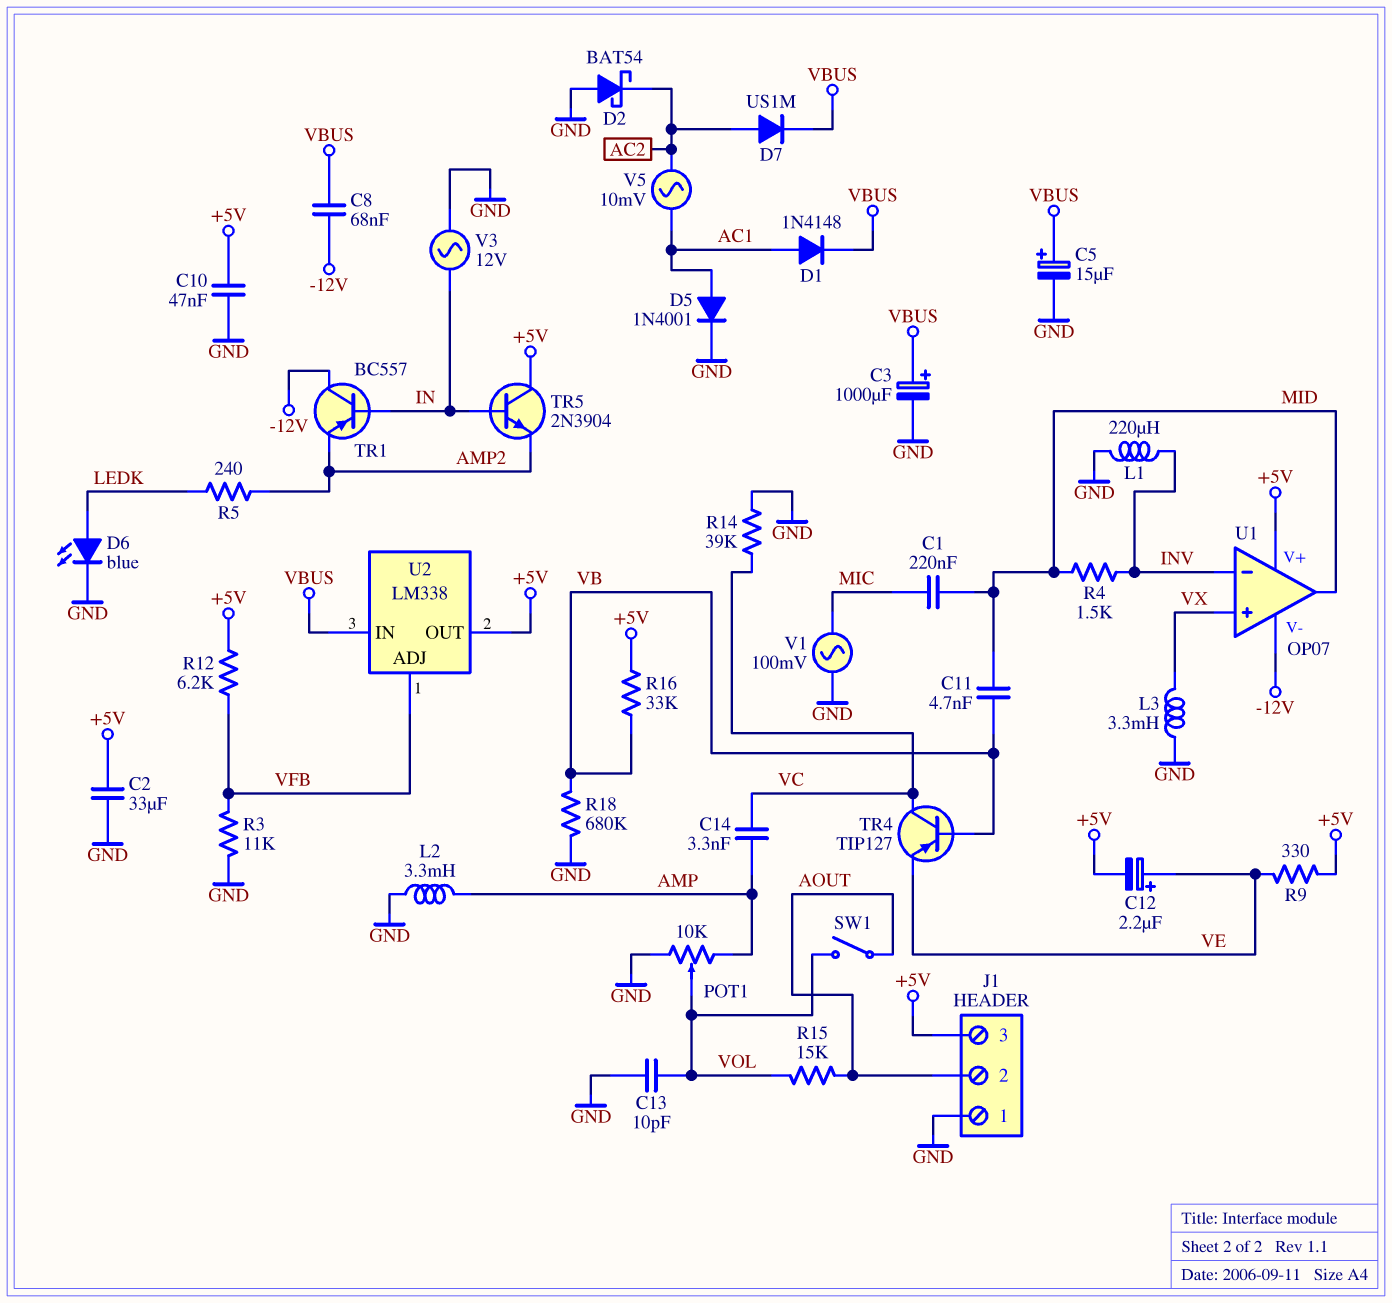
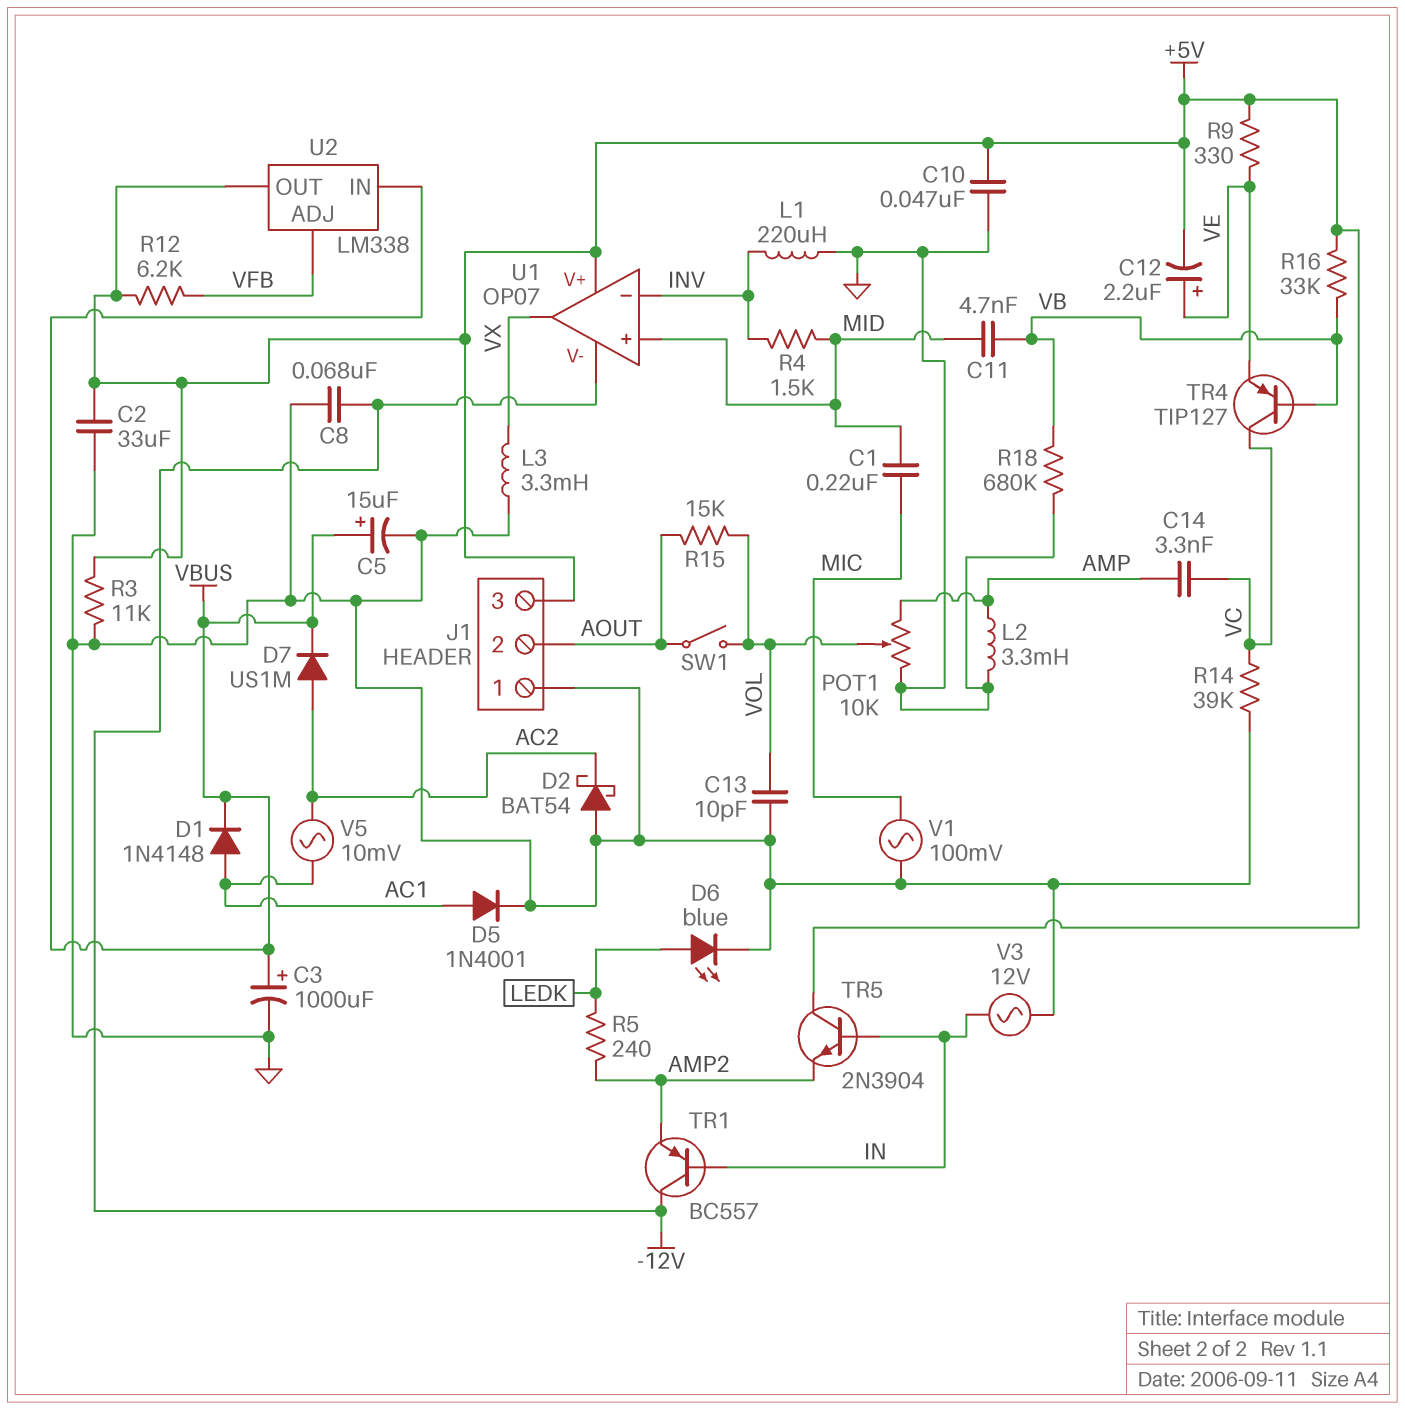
C8: 68nF (-12V, VBUS) -> 68nF (-12V, GND)
R3: 11k (GND, VFB) -> 11k (+5V, GND)
U1 pin in+: VX -> MID
U1 pin out: MID -> VX

